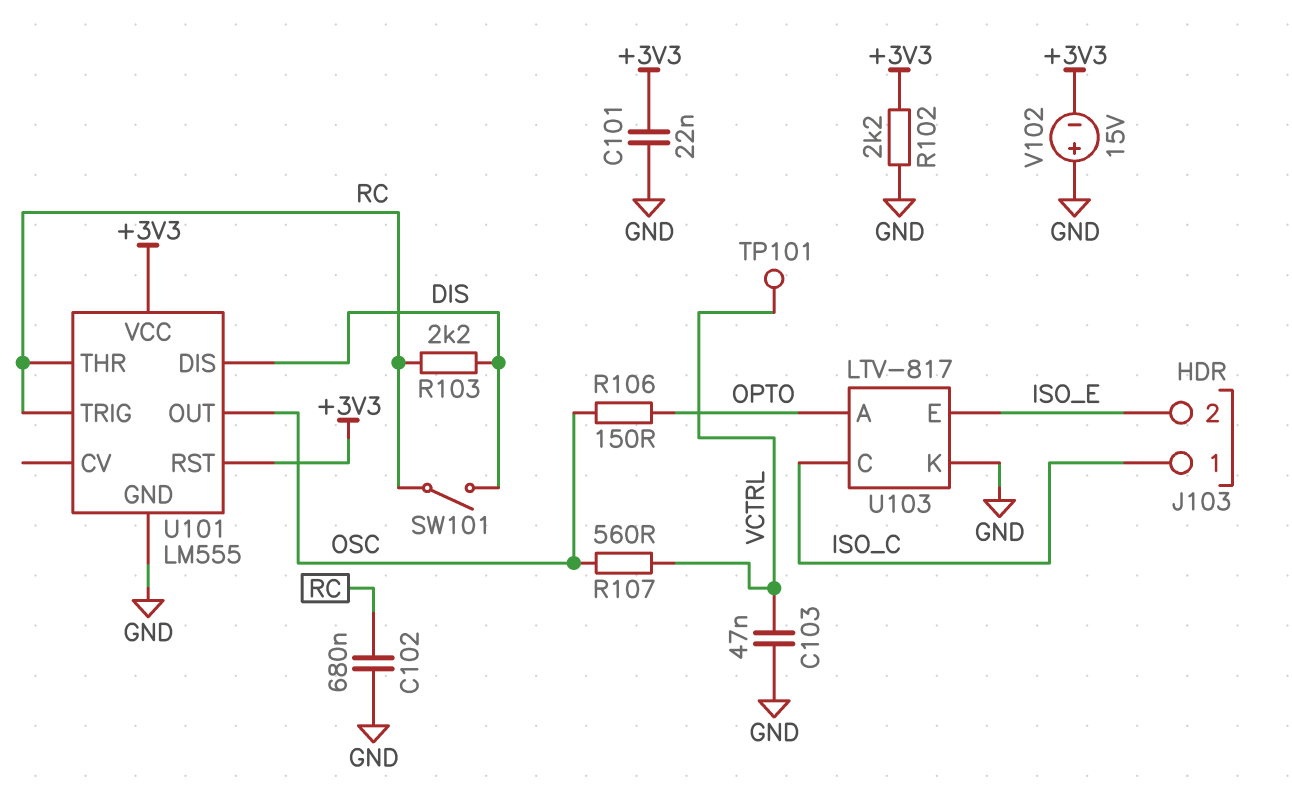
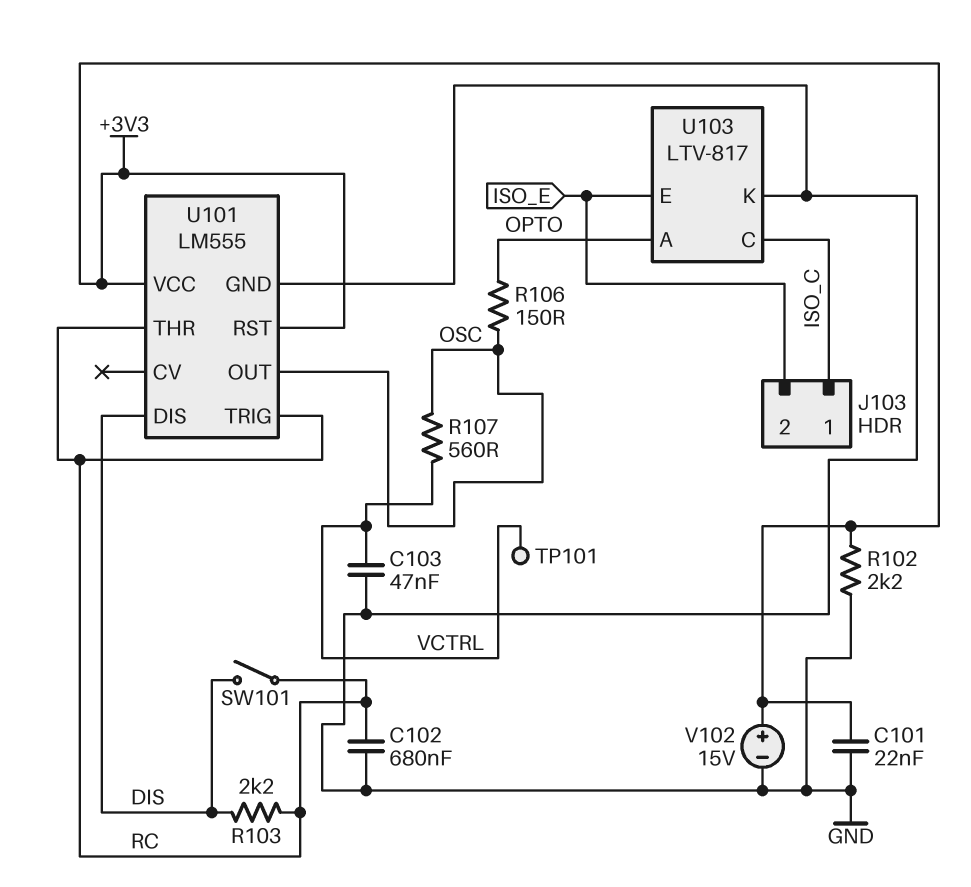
V102: 15V (plus GND, minus +3V3) -> 15V (plus +3V3, minus GND)

